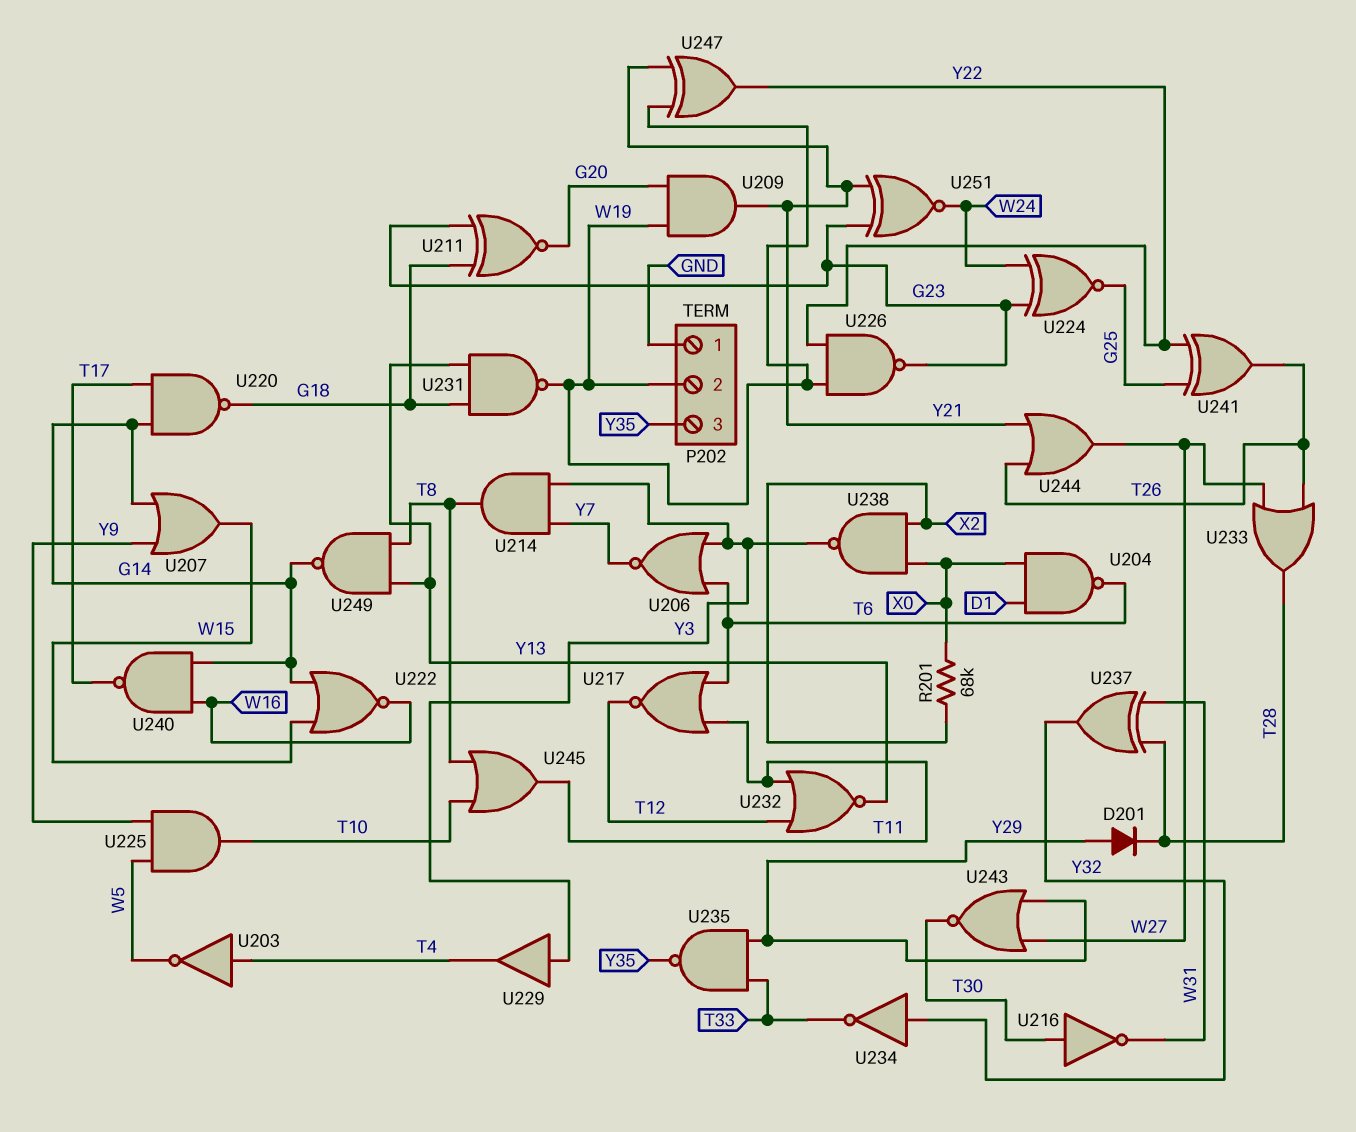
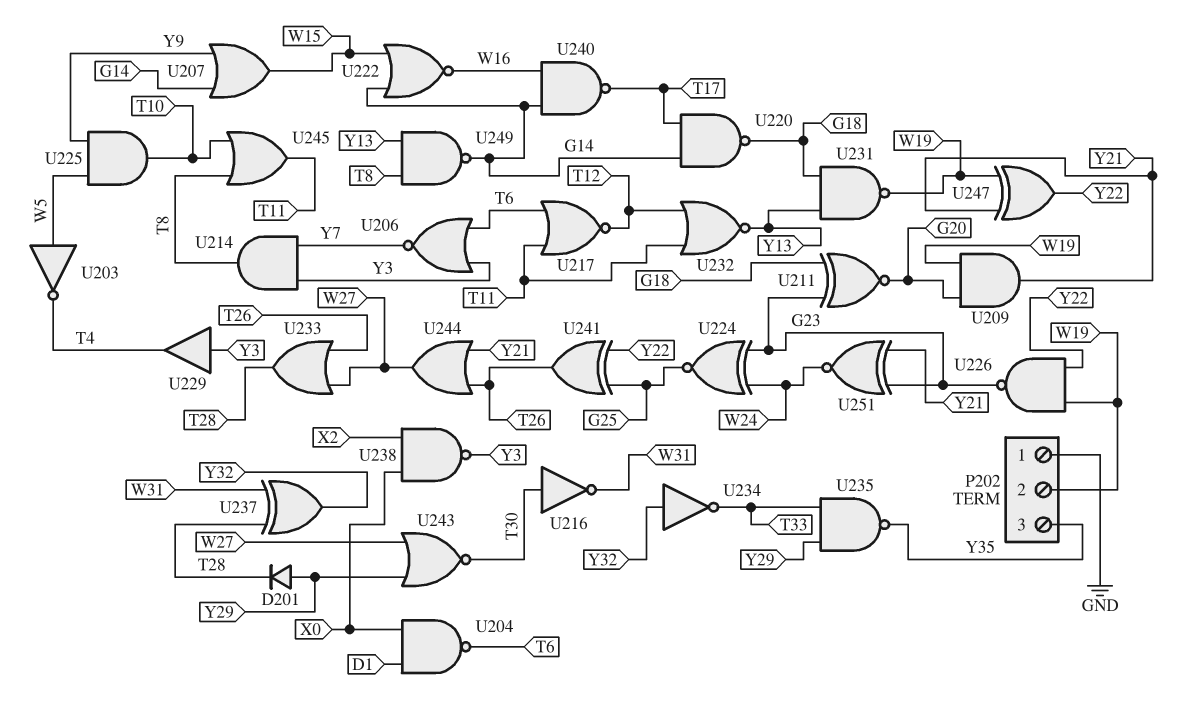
R201: 68k (X0, X2) -> none
U203: NOT (in T4, out W5) -> NOT (in W5, out T4)

